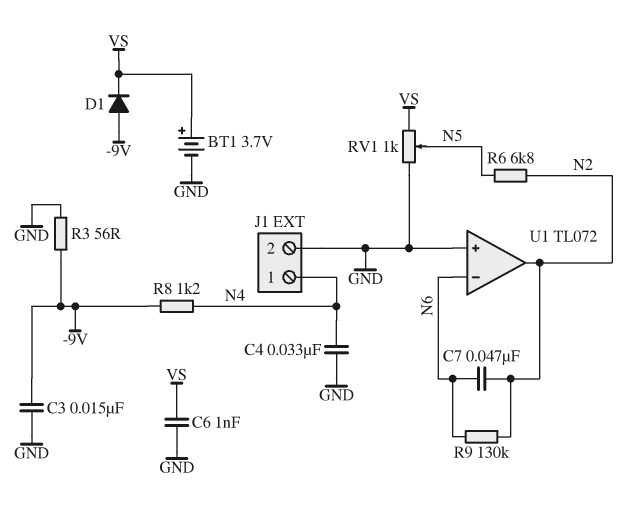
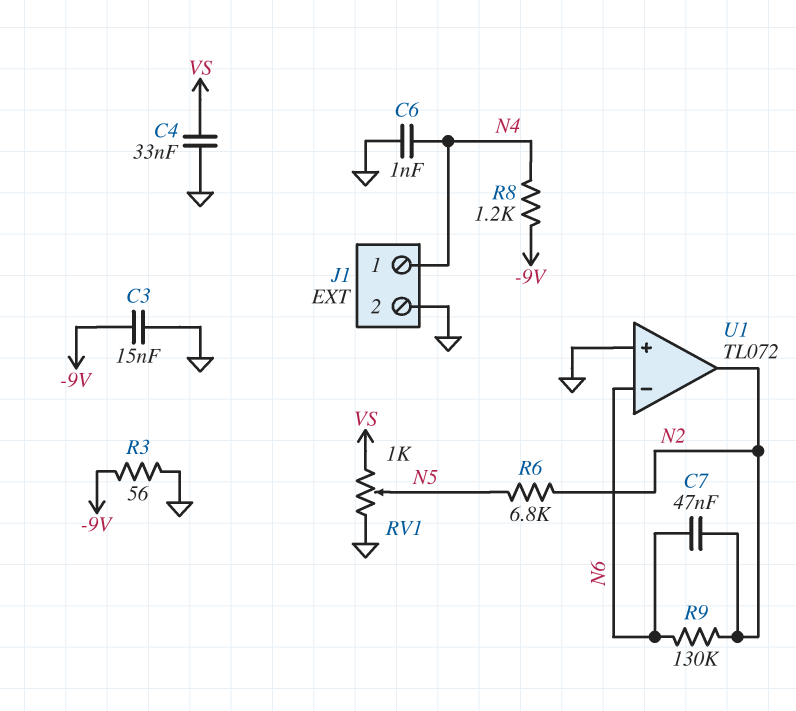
BT1: 3.7V (plus VS, minus GND) -> none
C4: 33nF (GND, N4) -> 33nF (GND, VS)
C6: 1nF (GND, VS) -> 1nF (GND, N4)
D1: diode (A -9V, K VS) -> none

